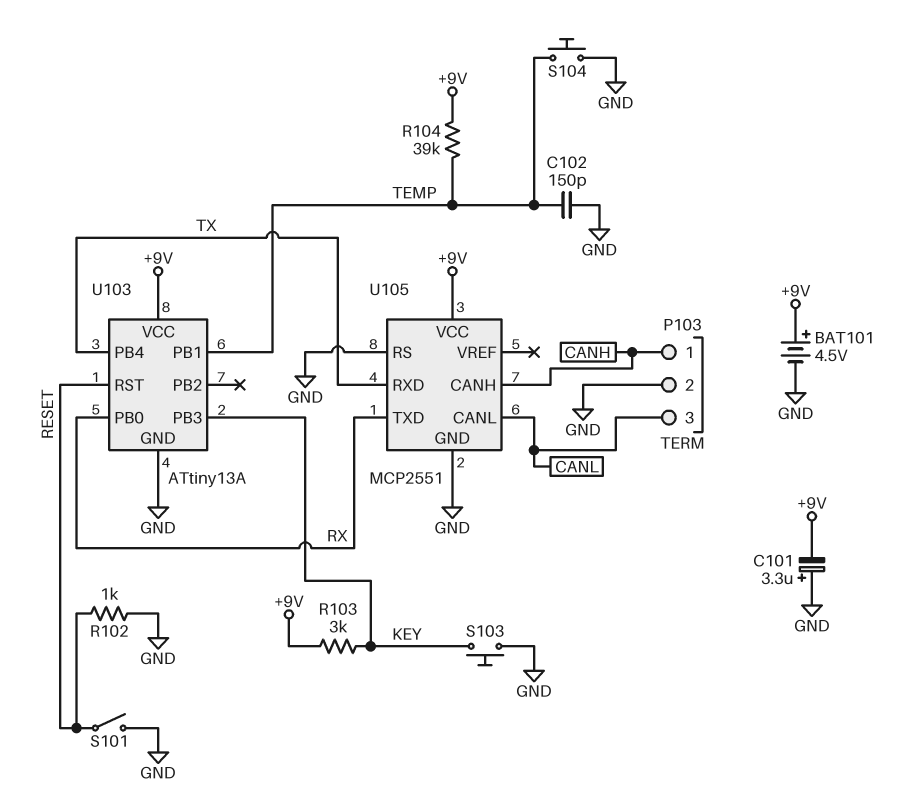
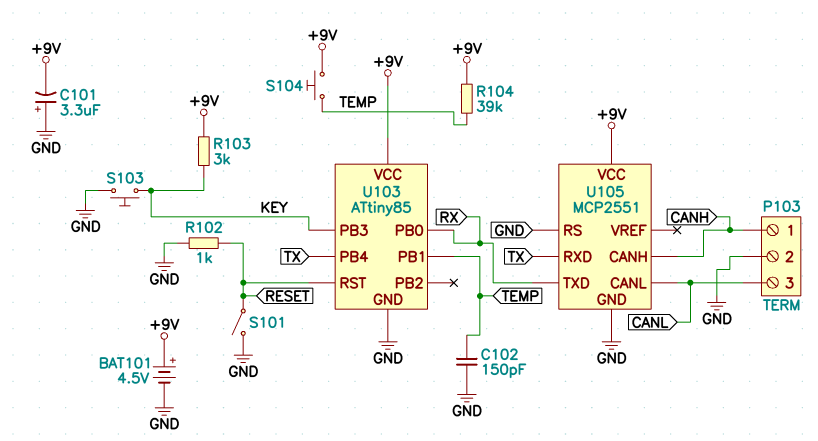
S104: button (GND, TEMP) -> button (+9V, TEMP)
U103: ATtiny13A -> ATtiny85

